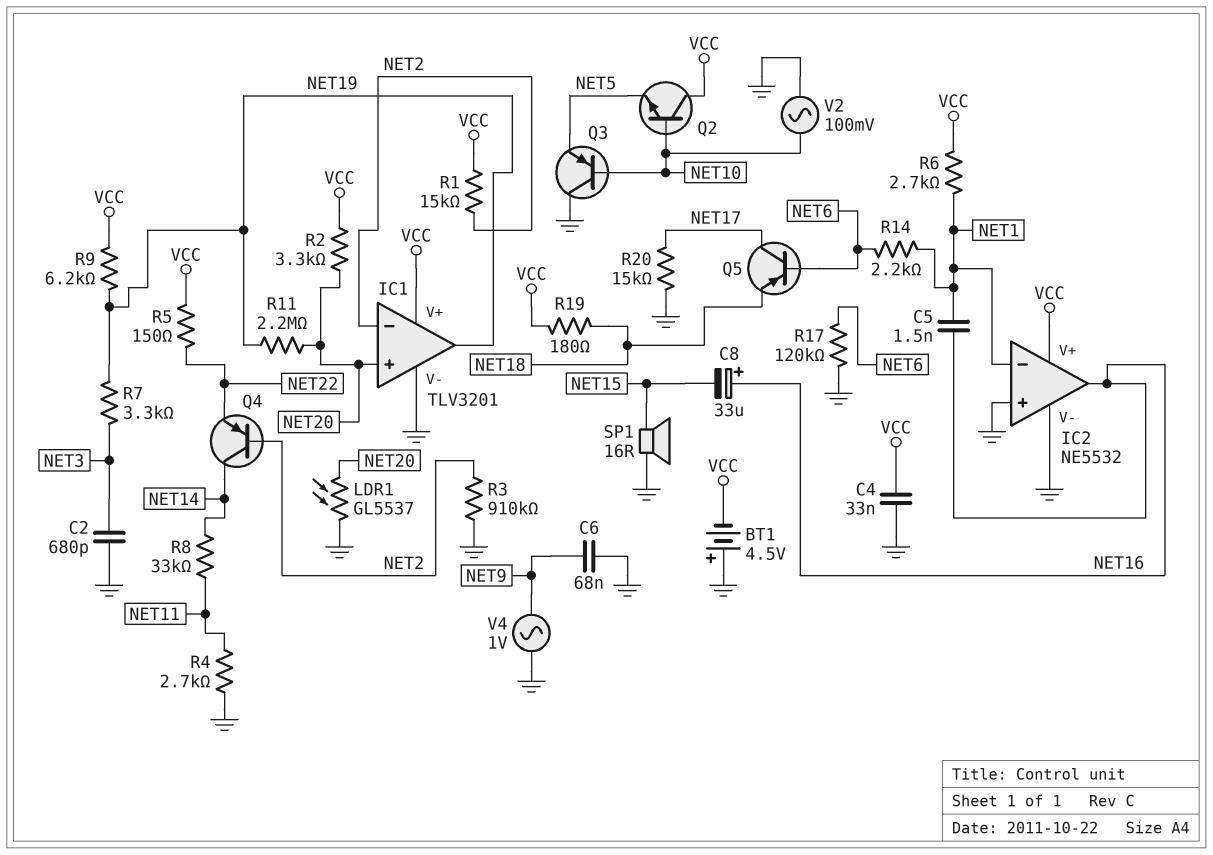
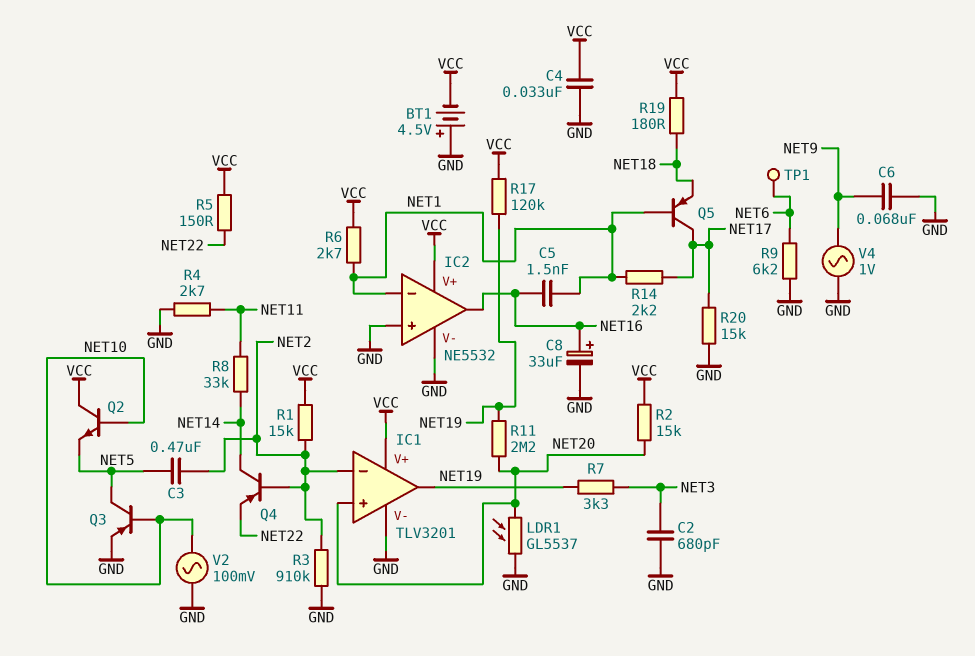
C3: none -> 470nF (NET2, NET5)
C8: 33uF (plus NET16, minus NET15) -> 33uF (plus NET16, minus GND)
Q3: PNP (B NET10, C GND, E NET5) -> PNP (B NET10, C NET5, E GND)
Q5: PNP (B NET6, C NET17, E NET18) -> PNP (B NET1, C NET17, E NET18)
R2: 3.3k (NET20, VCC) -> 15k (NET20, VCC)
R9: 6.2k (NET19, VCC) -> 6.2k (GND, NET6)
R14: 2.2k (NET1, NET6) -> 2.2k (NET1, NET17)
R17: 120k (GND, NET6) -> 120k (NET19, VCC)
SP1: speaker 16R (GND, NET15) -> none
TP1: none -> test point (NET6)

